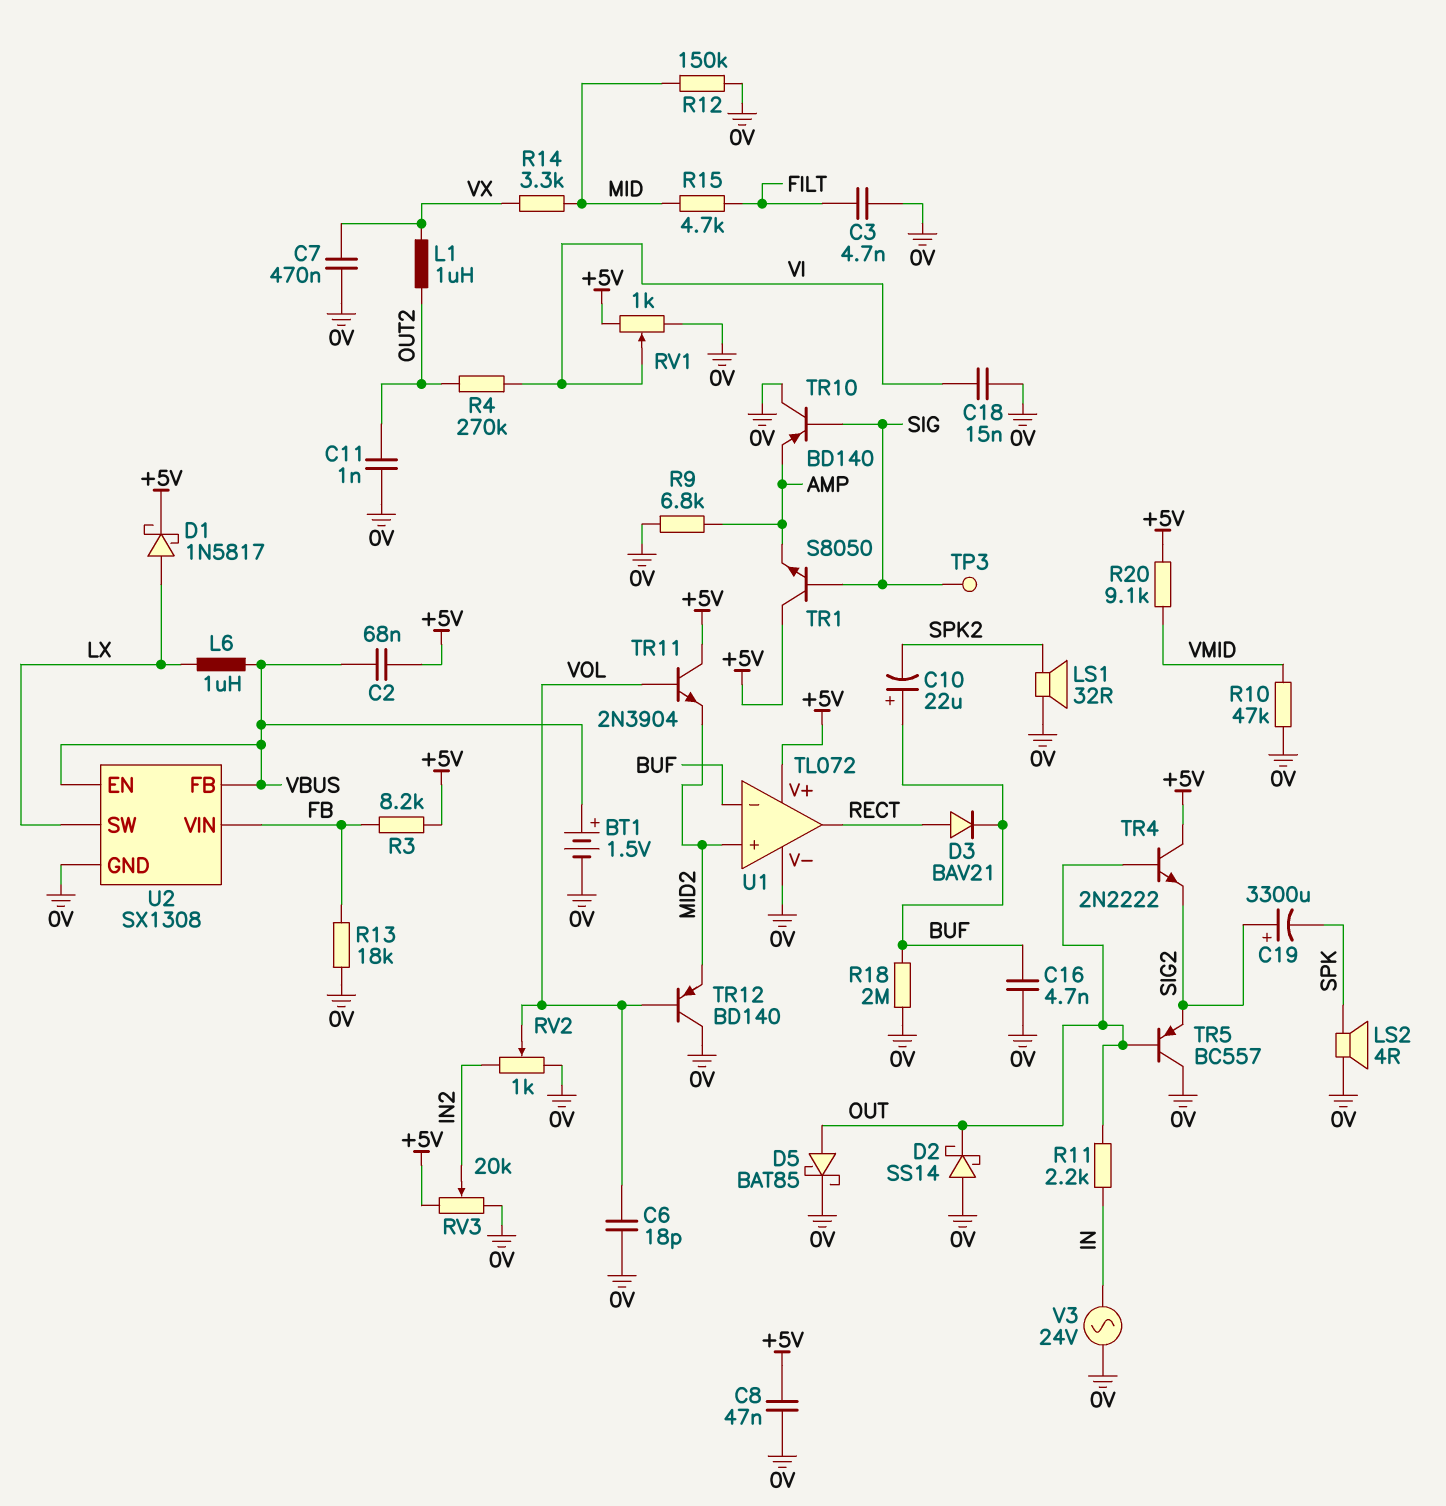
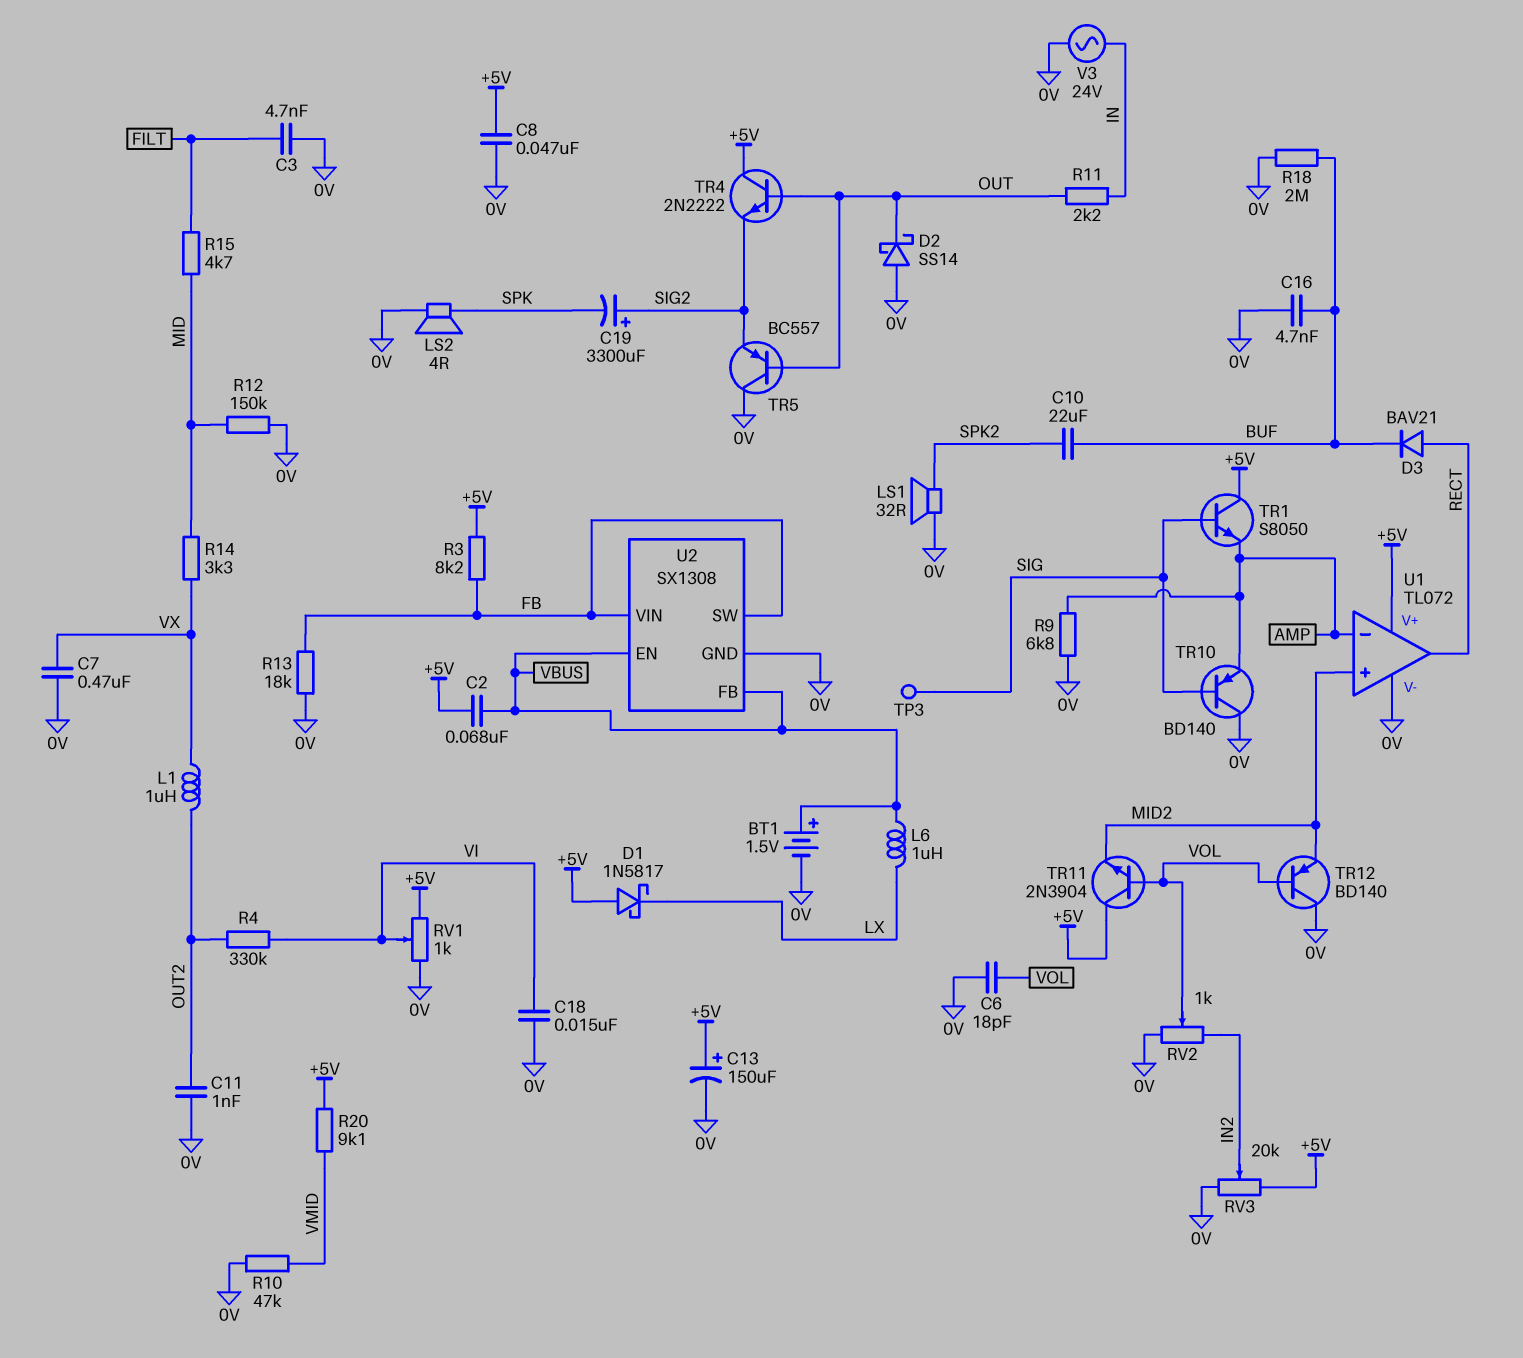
C10: 22uF (plus BUF, minus SPK2) -> 22uF (BUF, SPK2)
C13: none -> 150uF (plus +5V, minus 0V)
D1: schottky 1N5817 (A LX, K +5V) -> schottky 1N5817 (A +5V, K LX)
D5: schottky BAT85 (A OUT, K 0V) -> none
R4: 270k (OUT2, VI) -> 330k (OUT2, VI)
U1 pin in-: BUF -> AMP
U2 pin SW: LX -> FB

